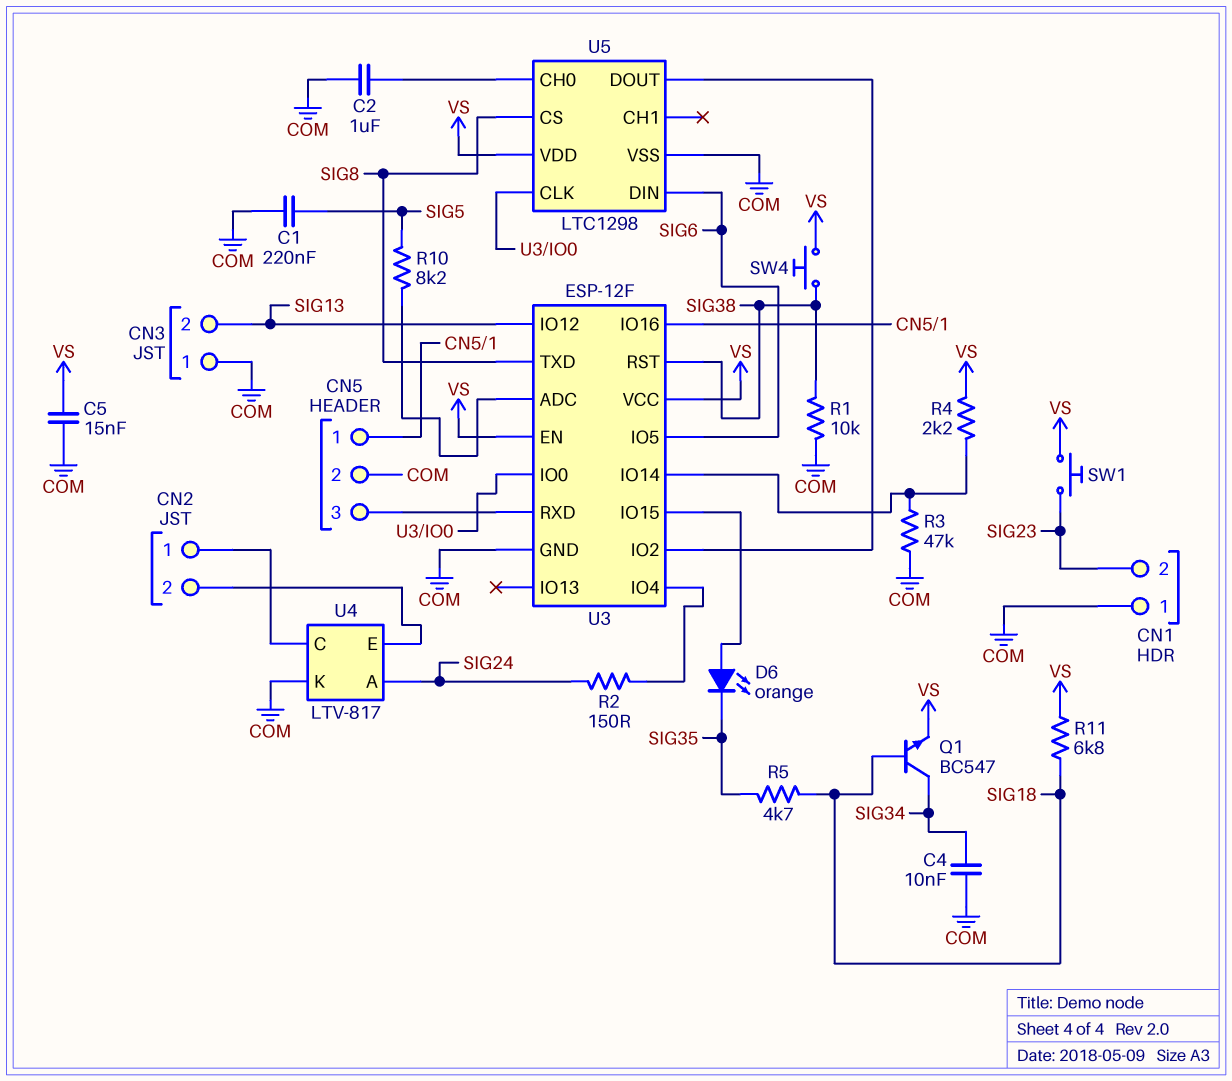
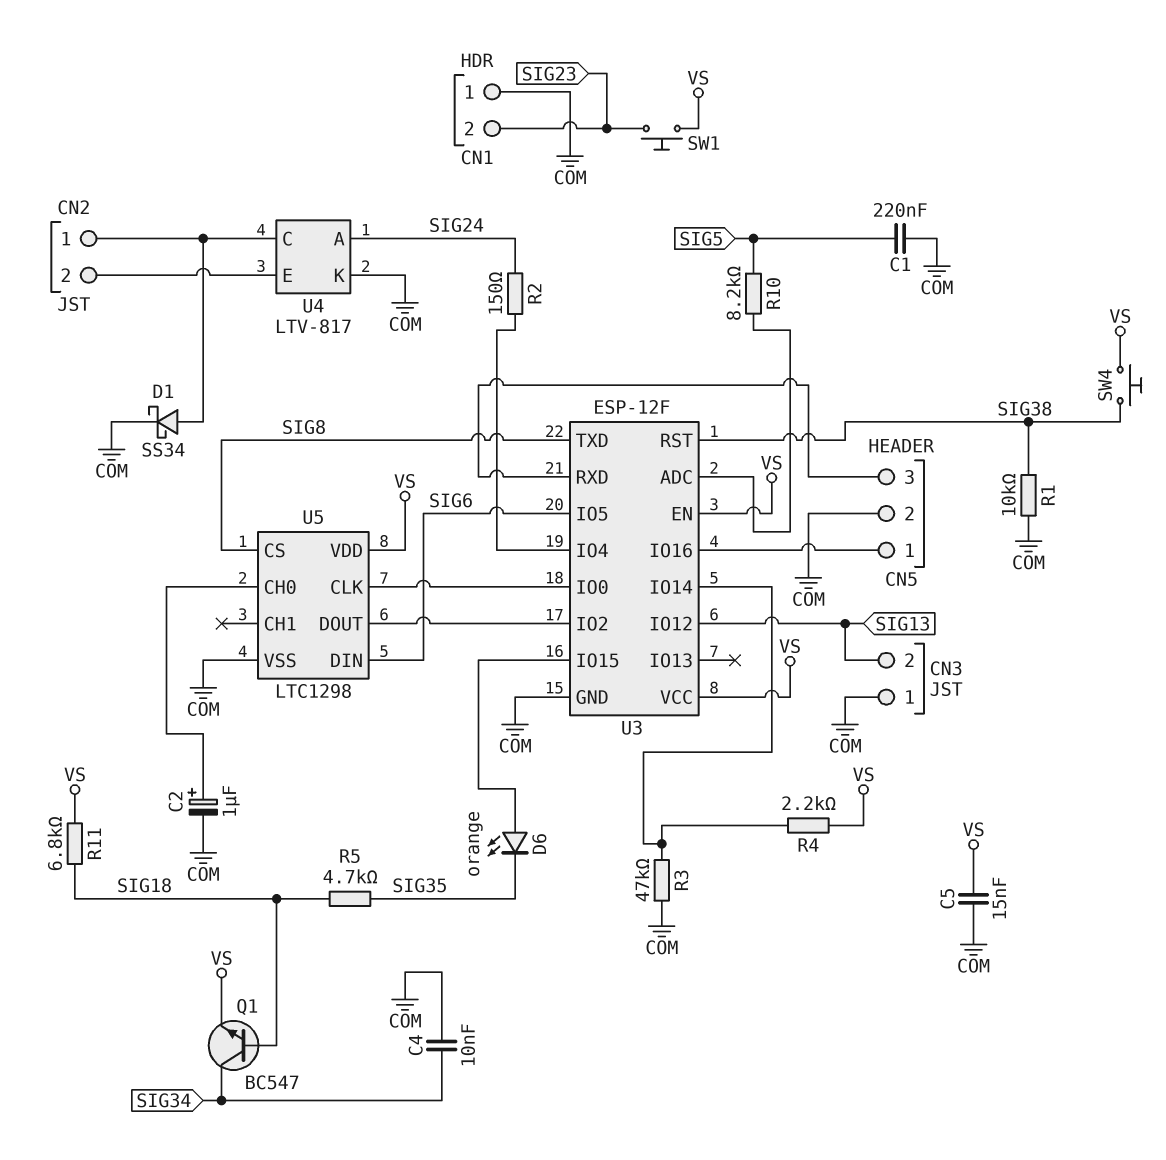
C2: 1uF (COM, U5/CH0) -> 1uF (plus U5/CH0, minus COM)
D1: none -> schottky SS34 (A CN2/1, K COM)

